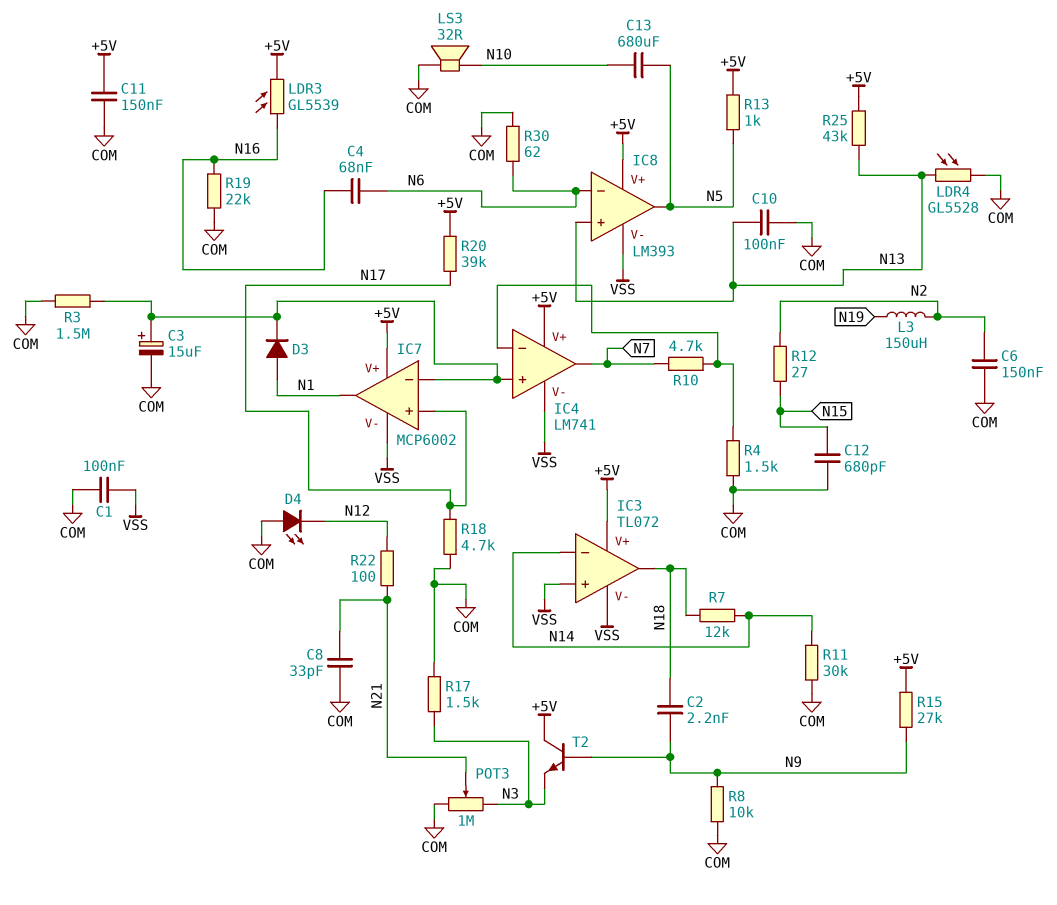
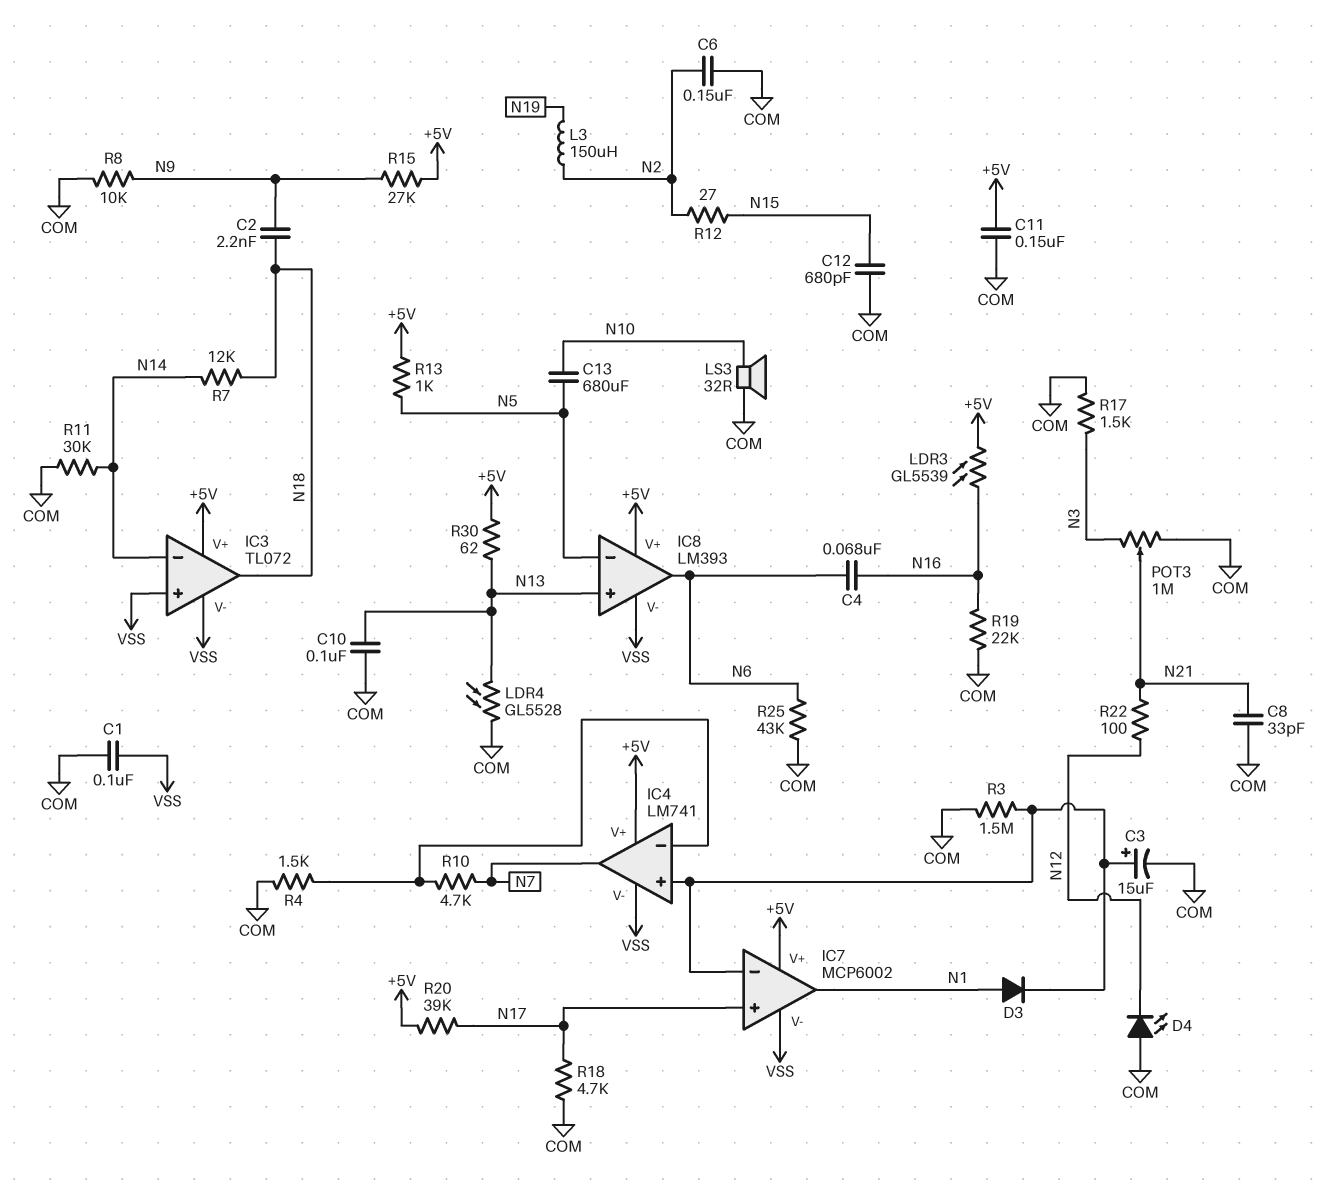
IC8 pin in-: N6 -> N5
IC8 pin out: N5 -> N6
R25: 43k (+5V, N13) -> 43k (COM, N6)
R30: 62 (COM, N6) -> 62 (+5V, N13)
T2: NPN (B N9, C +5V, E N3) -> none

